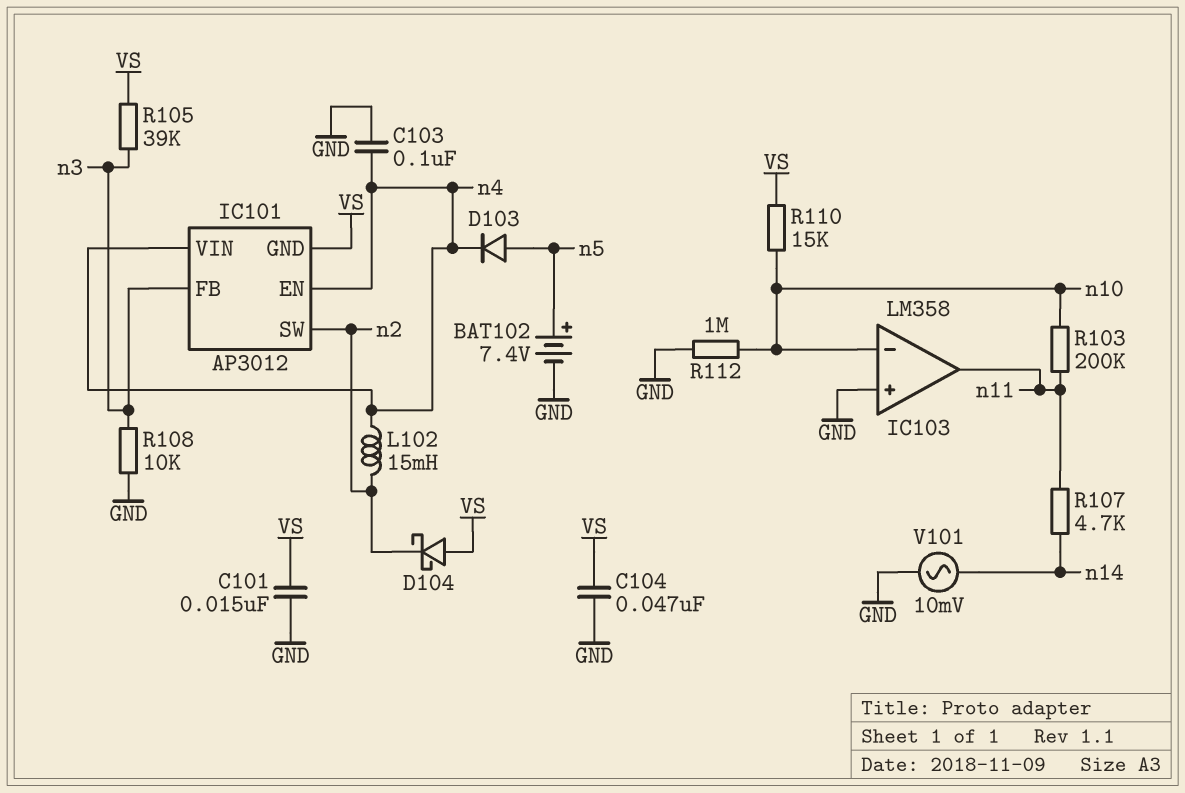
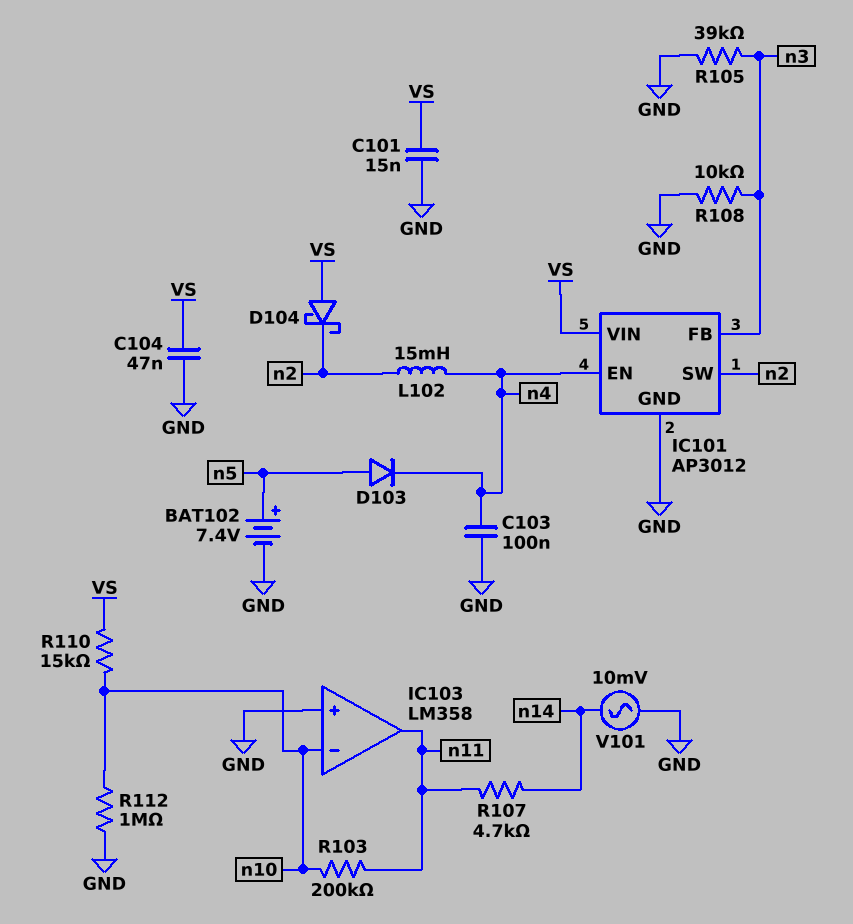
IC101 pin GND: VS -> GND
IC101 pin VIN: n4 -> VS
R105: 39k (VS, n3) -> 39k (GND, n3)

